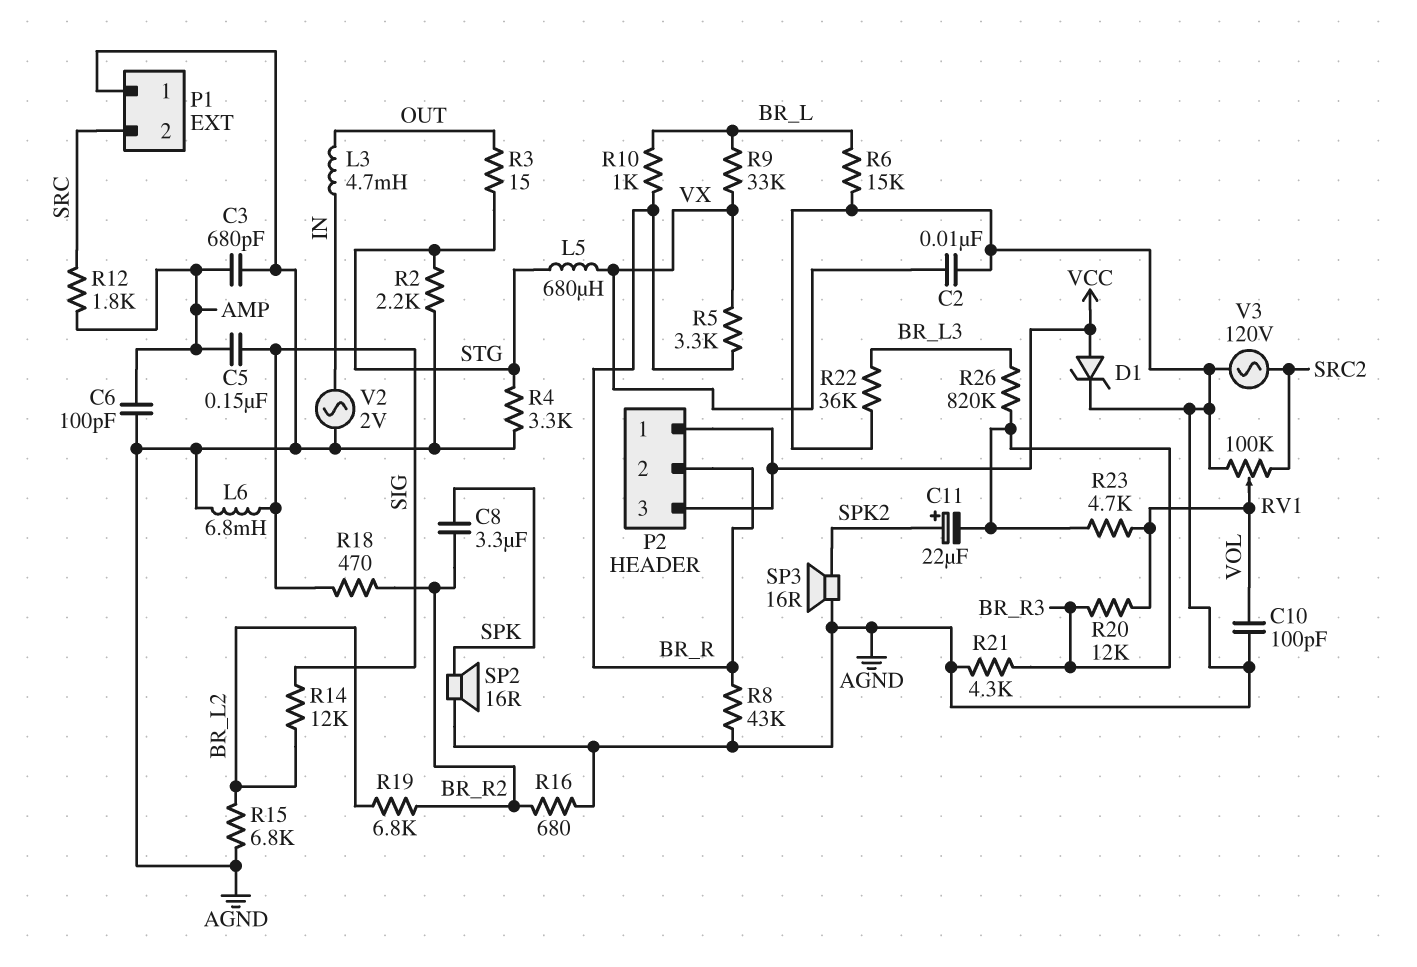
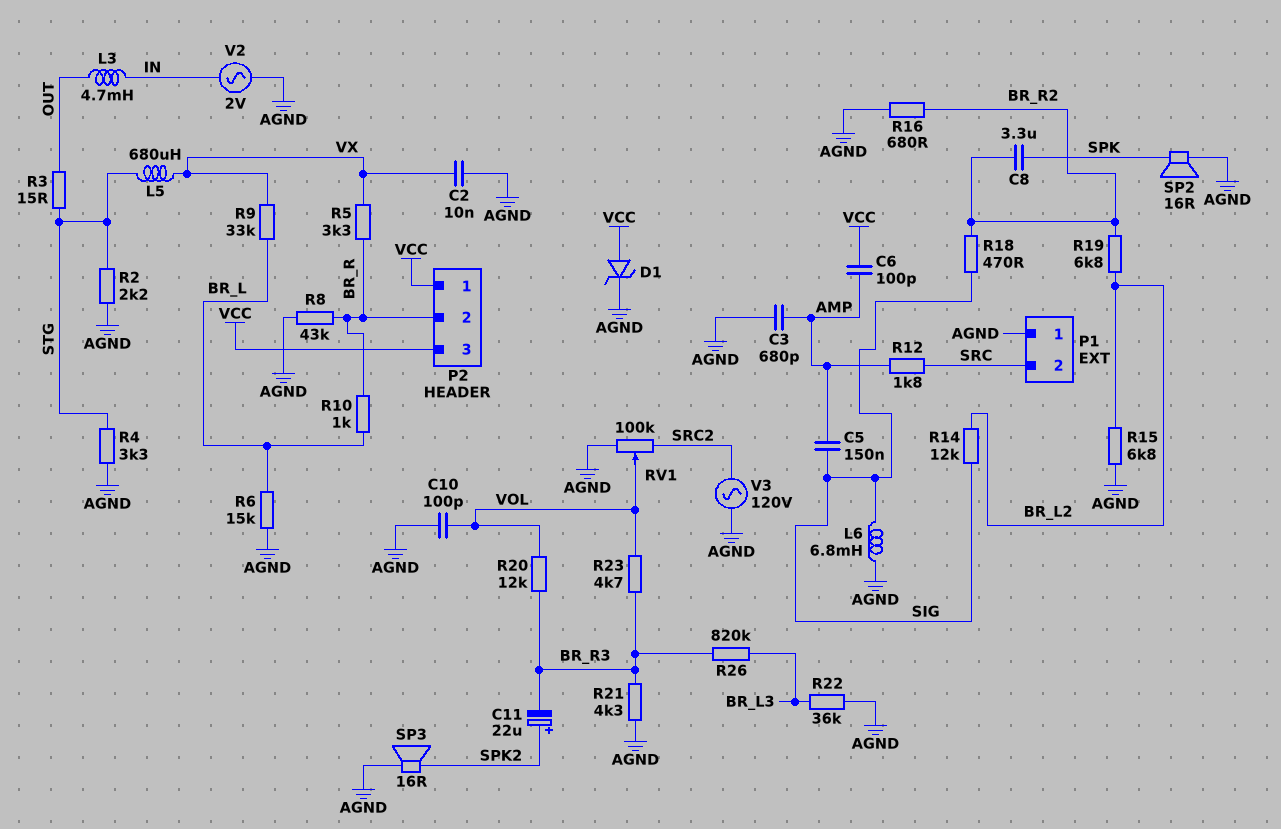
C6: 100pF (AGND, AMP) -> 100pF (AMP, VCC)

